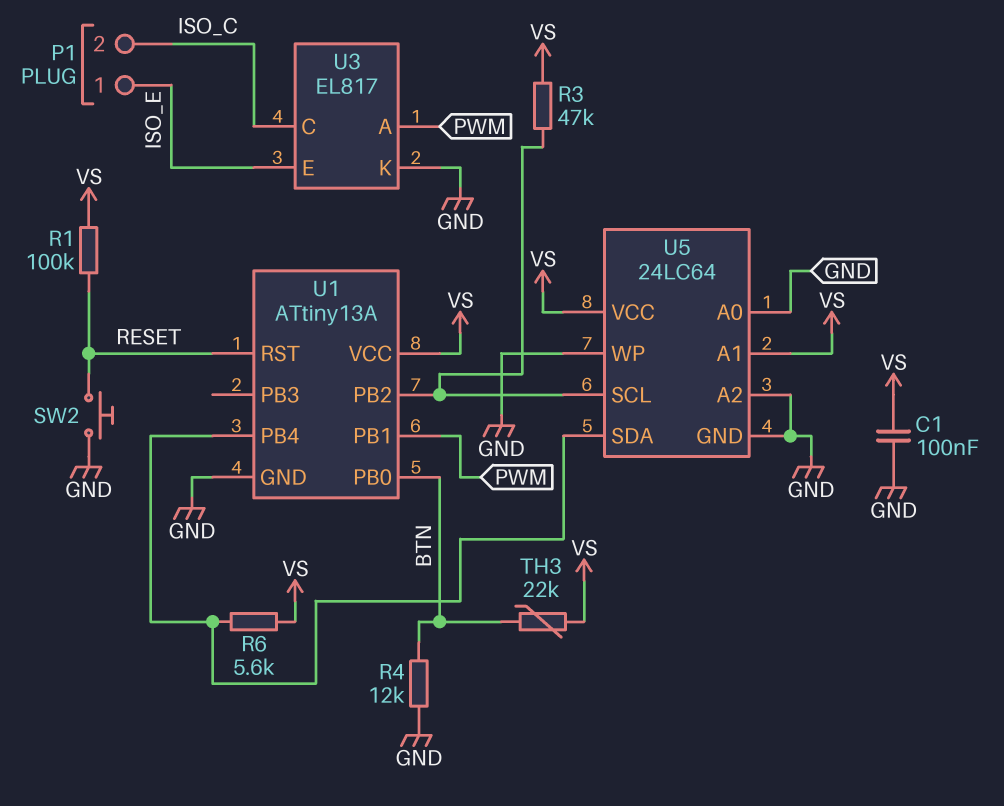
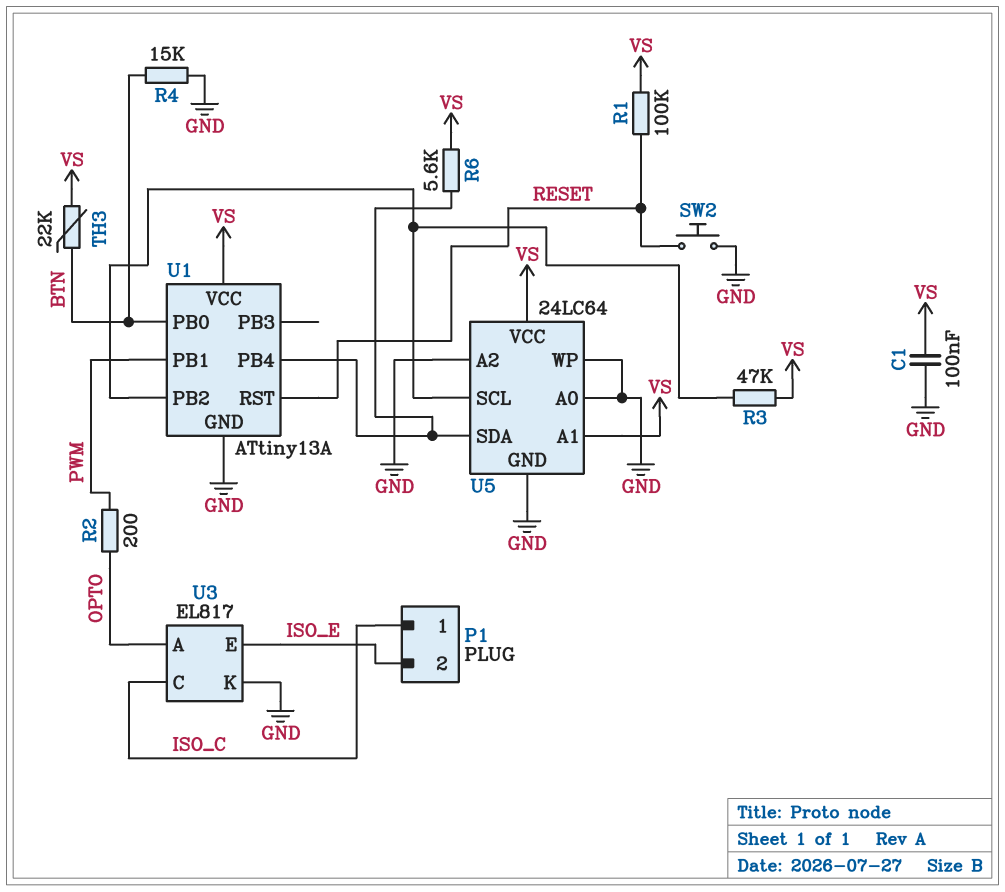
P1 pin 1: ISO_E -> ISO_C
P1 pin 2: ISO_C -> ISO_E
R2: none -> 200 (OPTO, PWM)
R4: 12k (BTN, GND) -> 15k (BTN, GND)
U3 pin A: PWM -> OPTO

